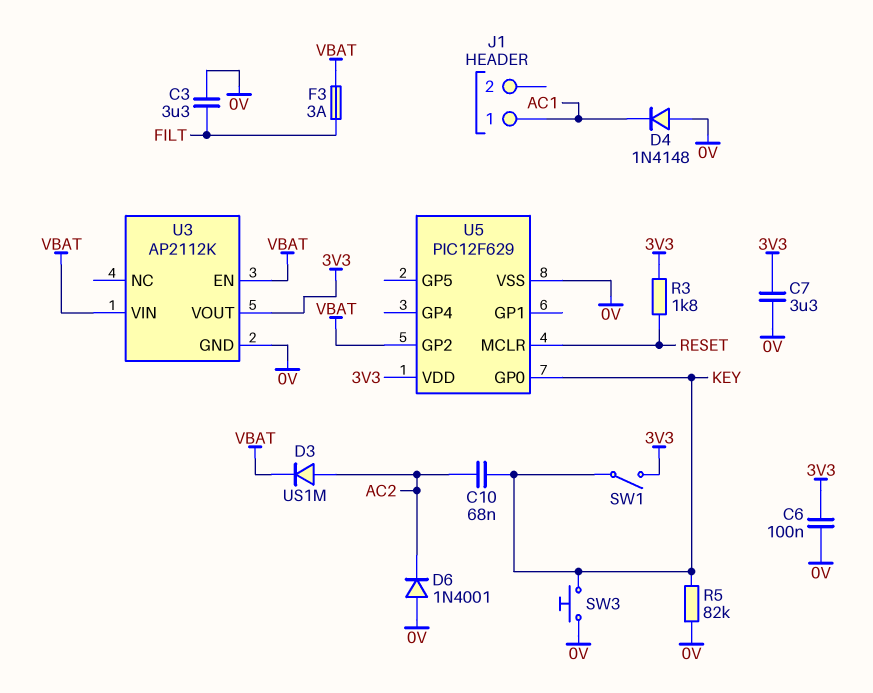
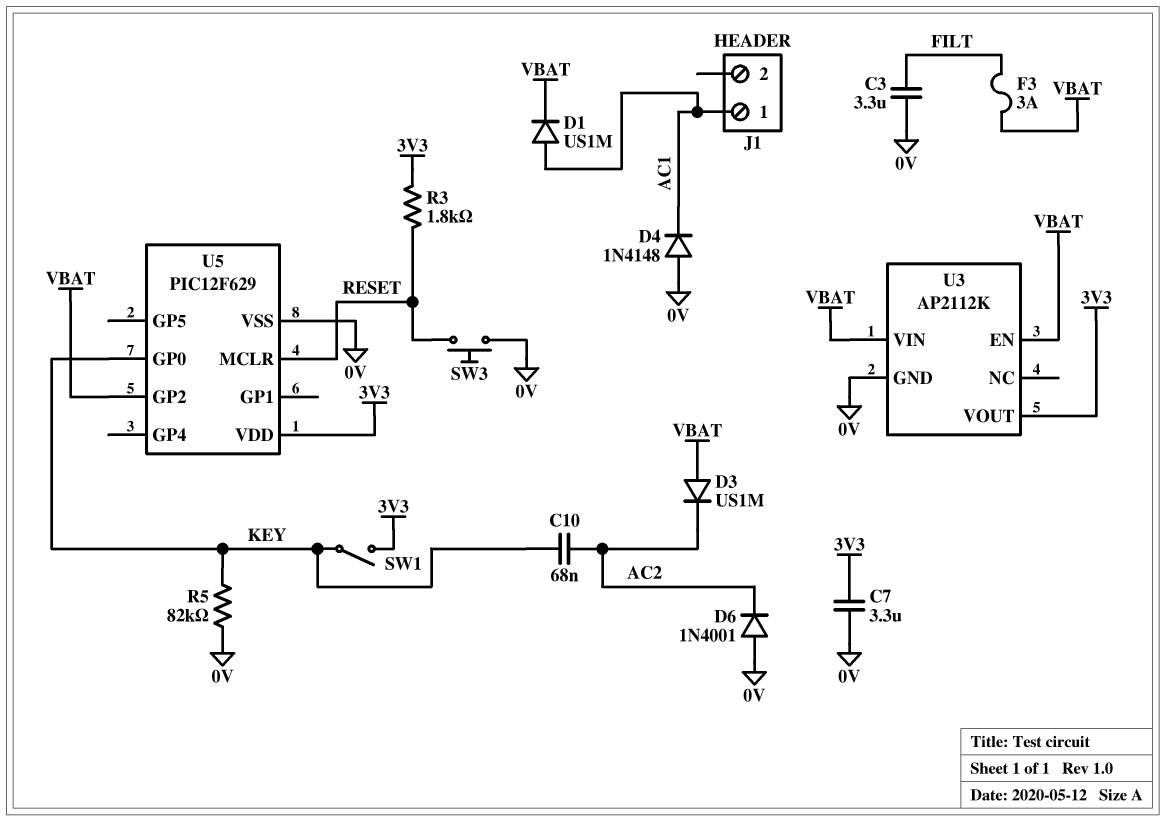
C6: 100nF (0V, 3V3) -> none
D1: none -> diode US1M (A AC1, K VBAT)
D3: diode US1M (A AC2, K VBAT) -> diode US1M (A VBAT, K AC2)
SW3: button (0V, KEY) -> button (0V, RESET)

